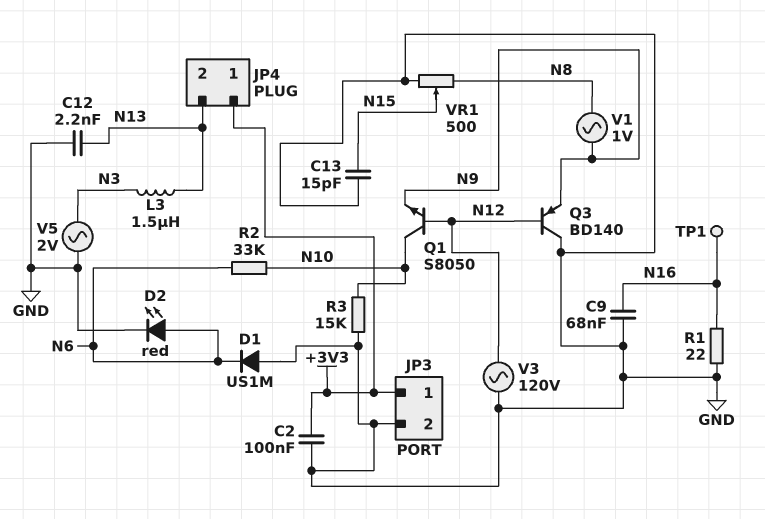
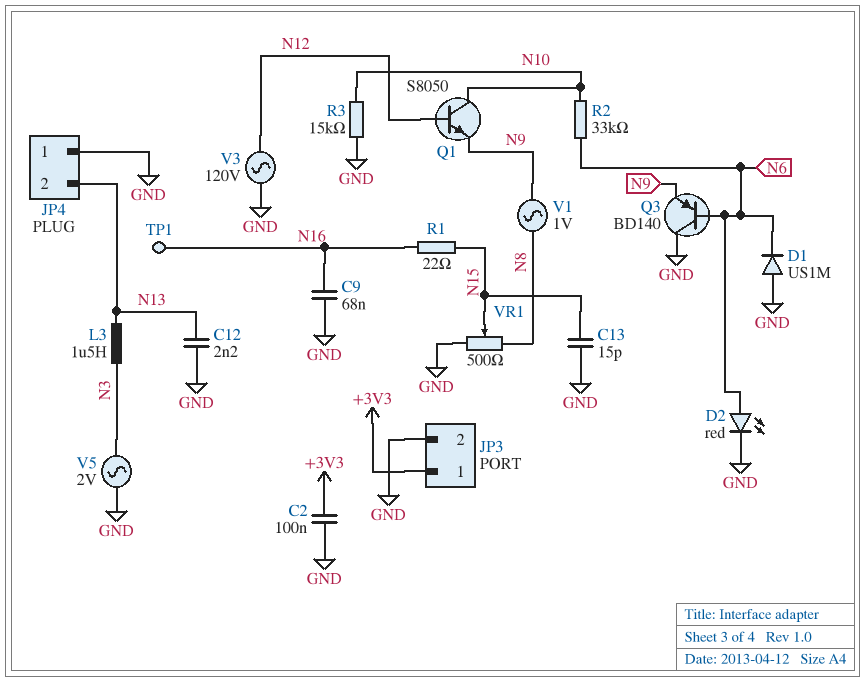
JP4 pin 1: +3V3 -> GND
Q3: PNP BD140 (B N12, C GND, E N9) -> PNP BD140 (B N6, C GND, E N9)
R1: 22 (GND, N16) -> 22 (N15, N16)

